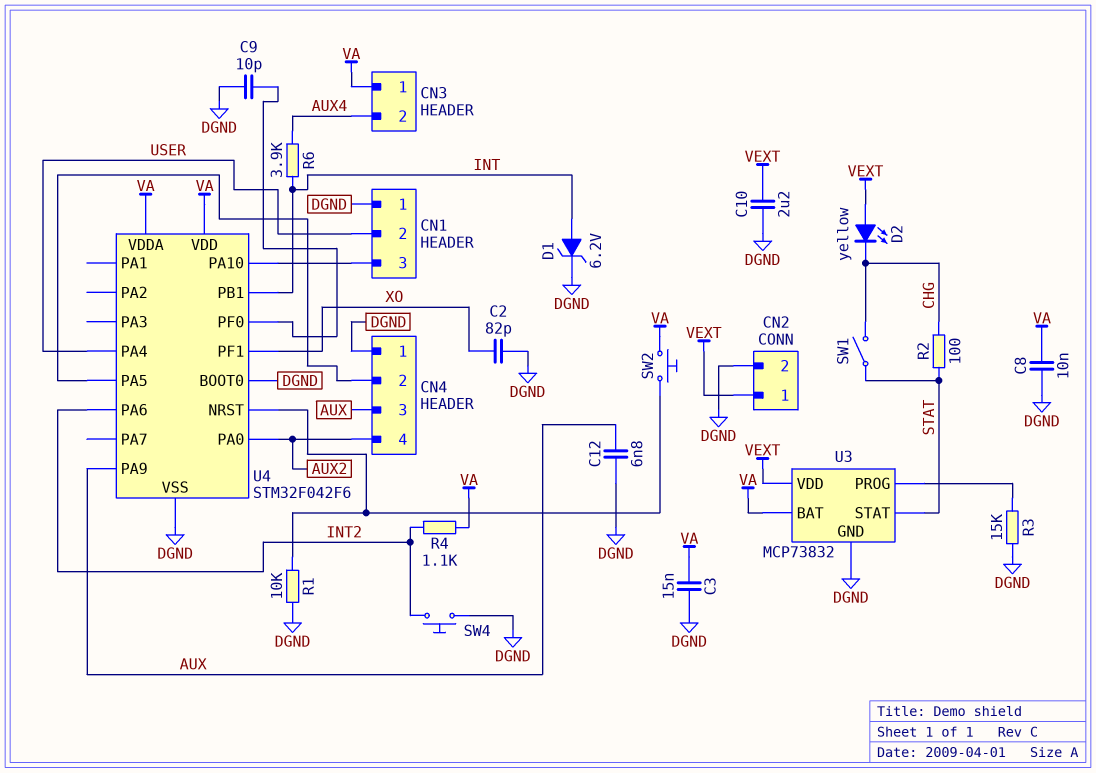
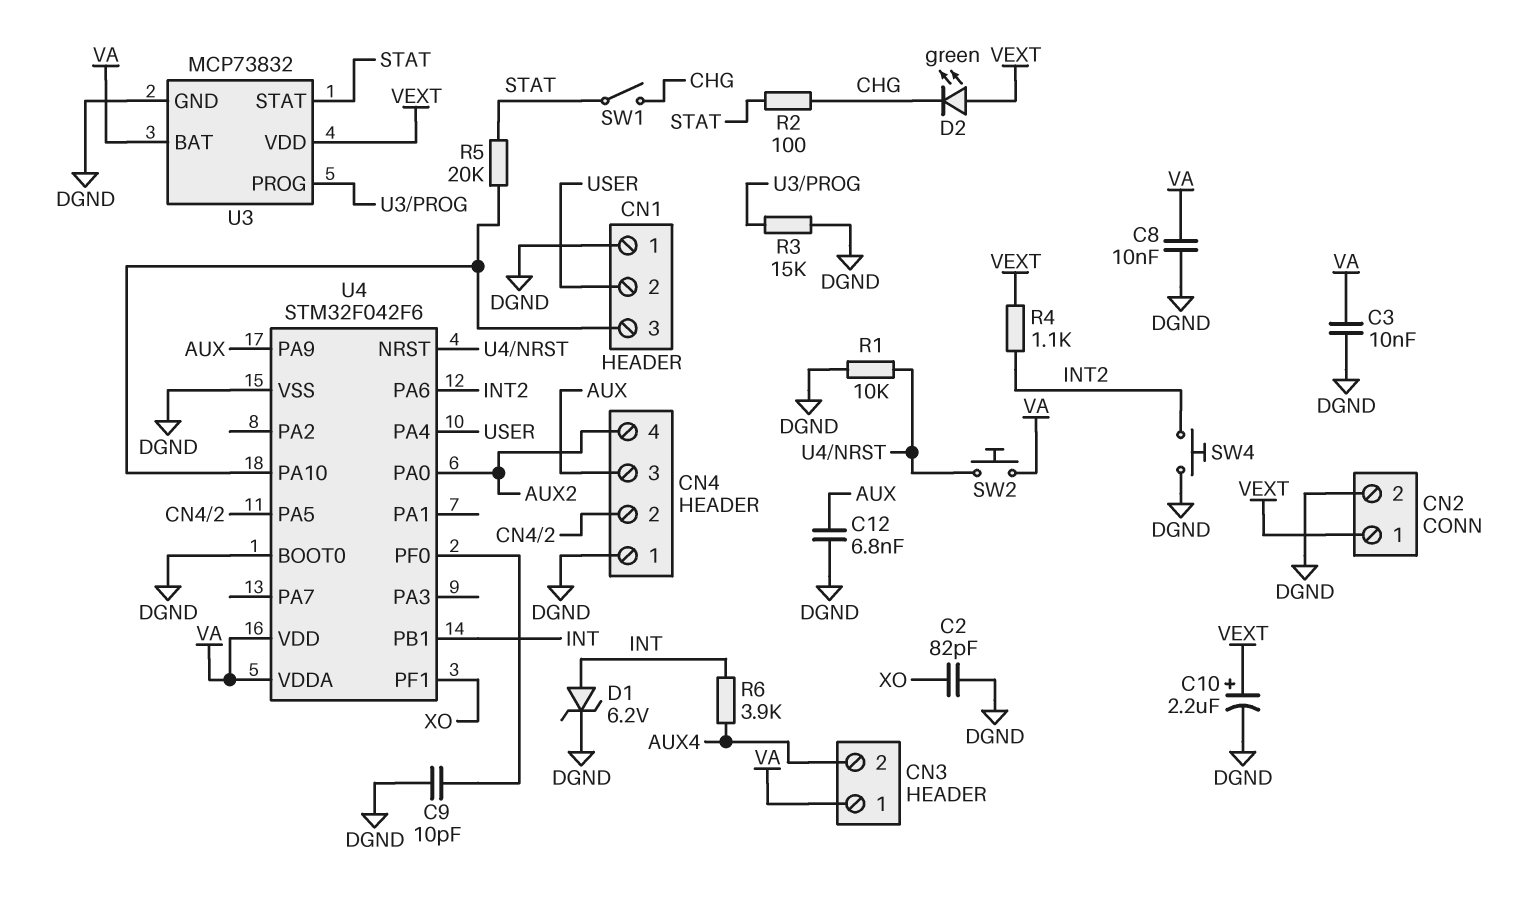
C3: 15nF (DGND, VA) -> 10nF (DGND, VA)
C10: 2.2uF (DGND, VEXT) -> 2.2uF (plus VEXT, minus DGND)
D2: LED yellow (A VEXT, K CHG) -> LED green (A VEXT, K CHG)
R4: 1.1k (INT2, VA) -> 1.1k (INT2, VEXT)
R5: none -> 20k (CN1/3, STAT)

